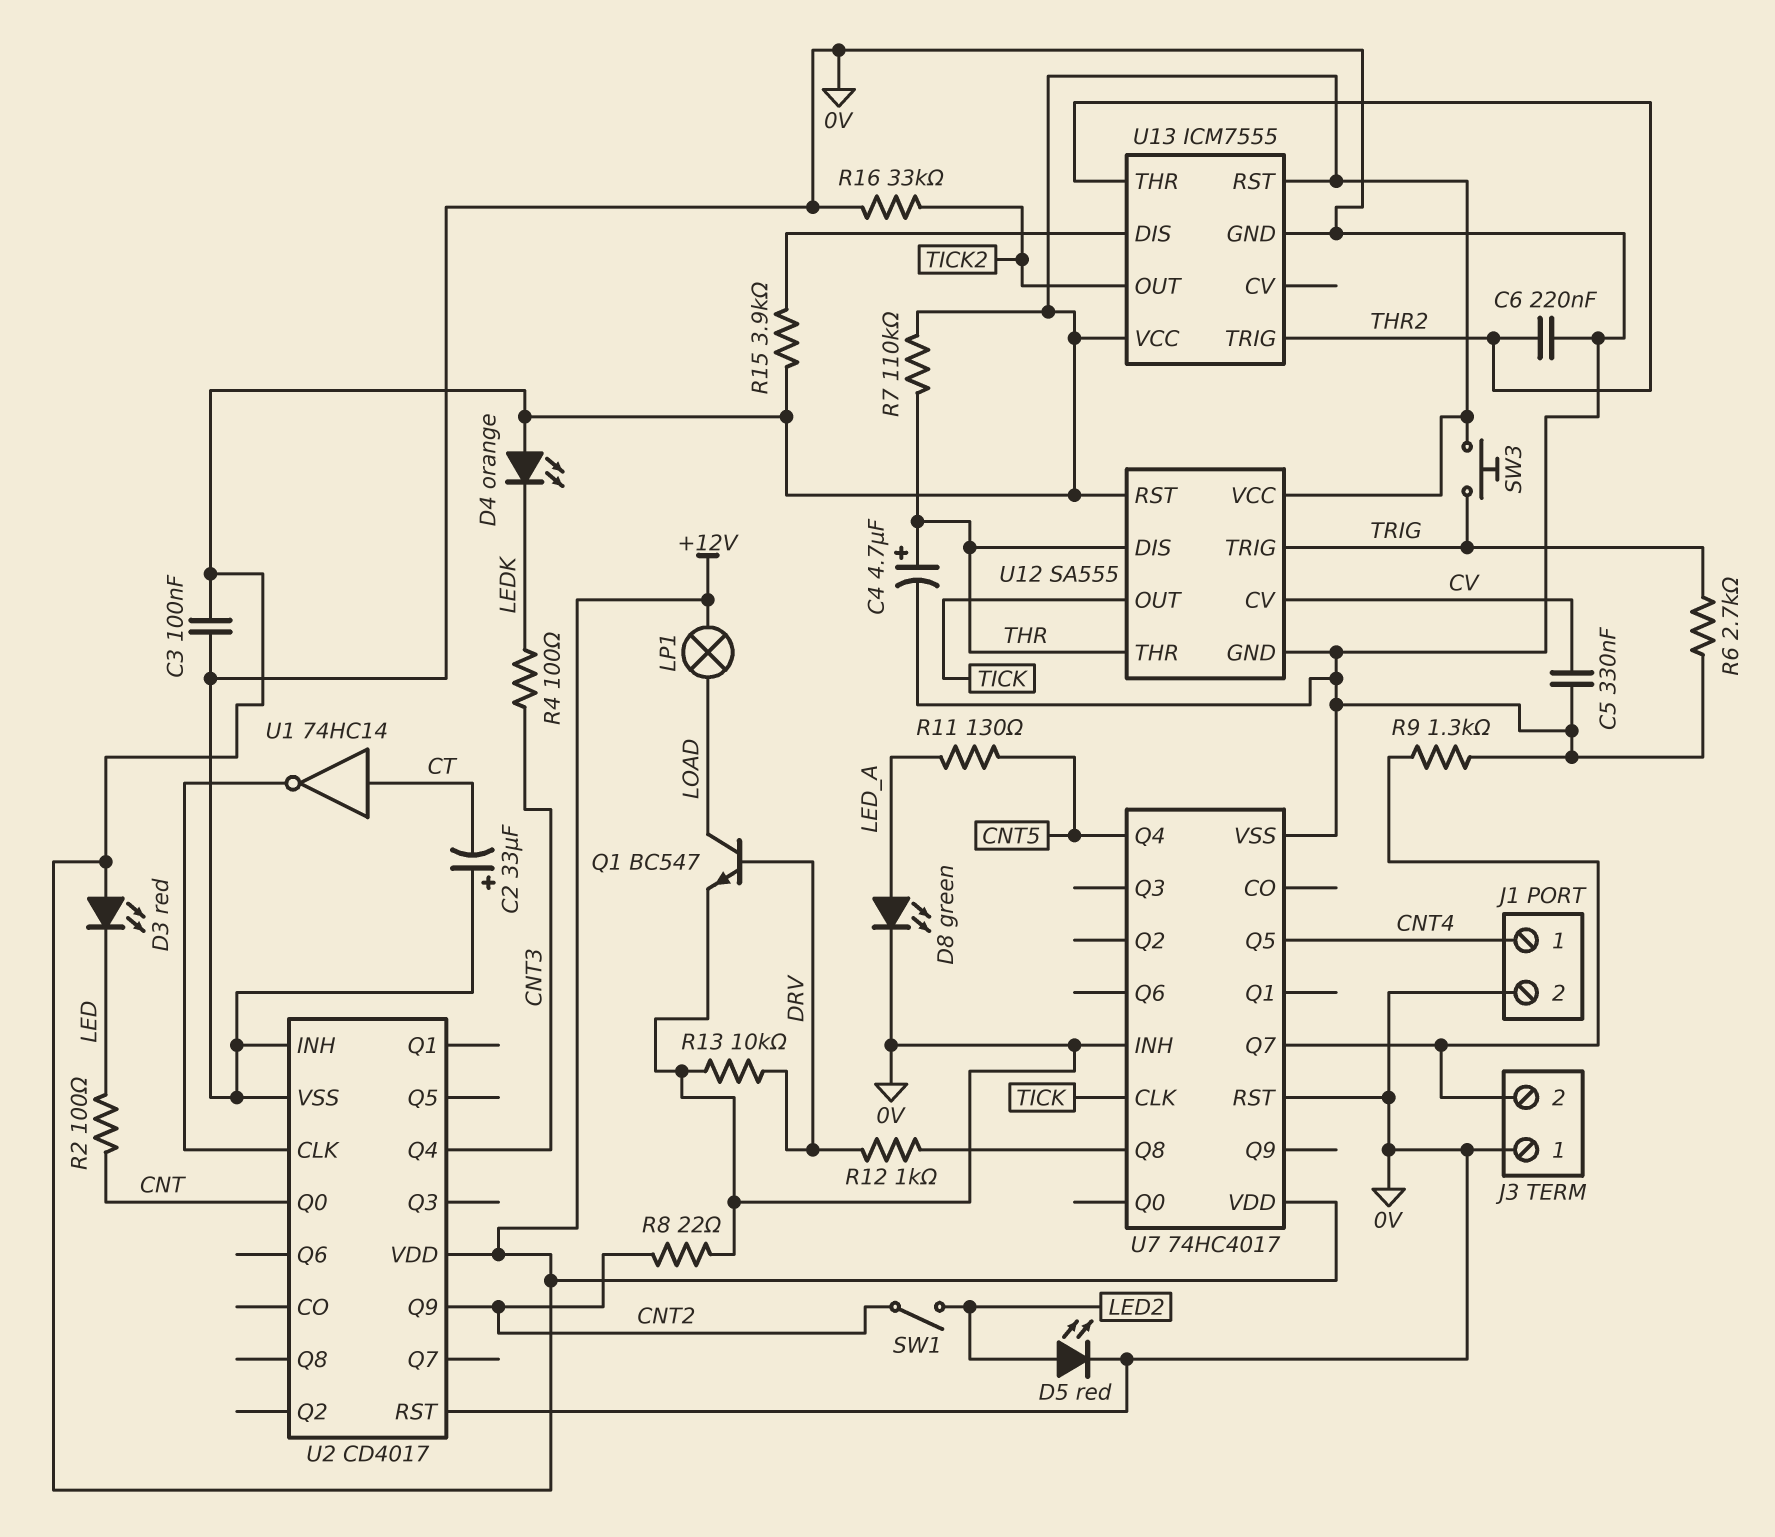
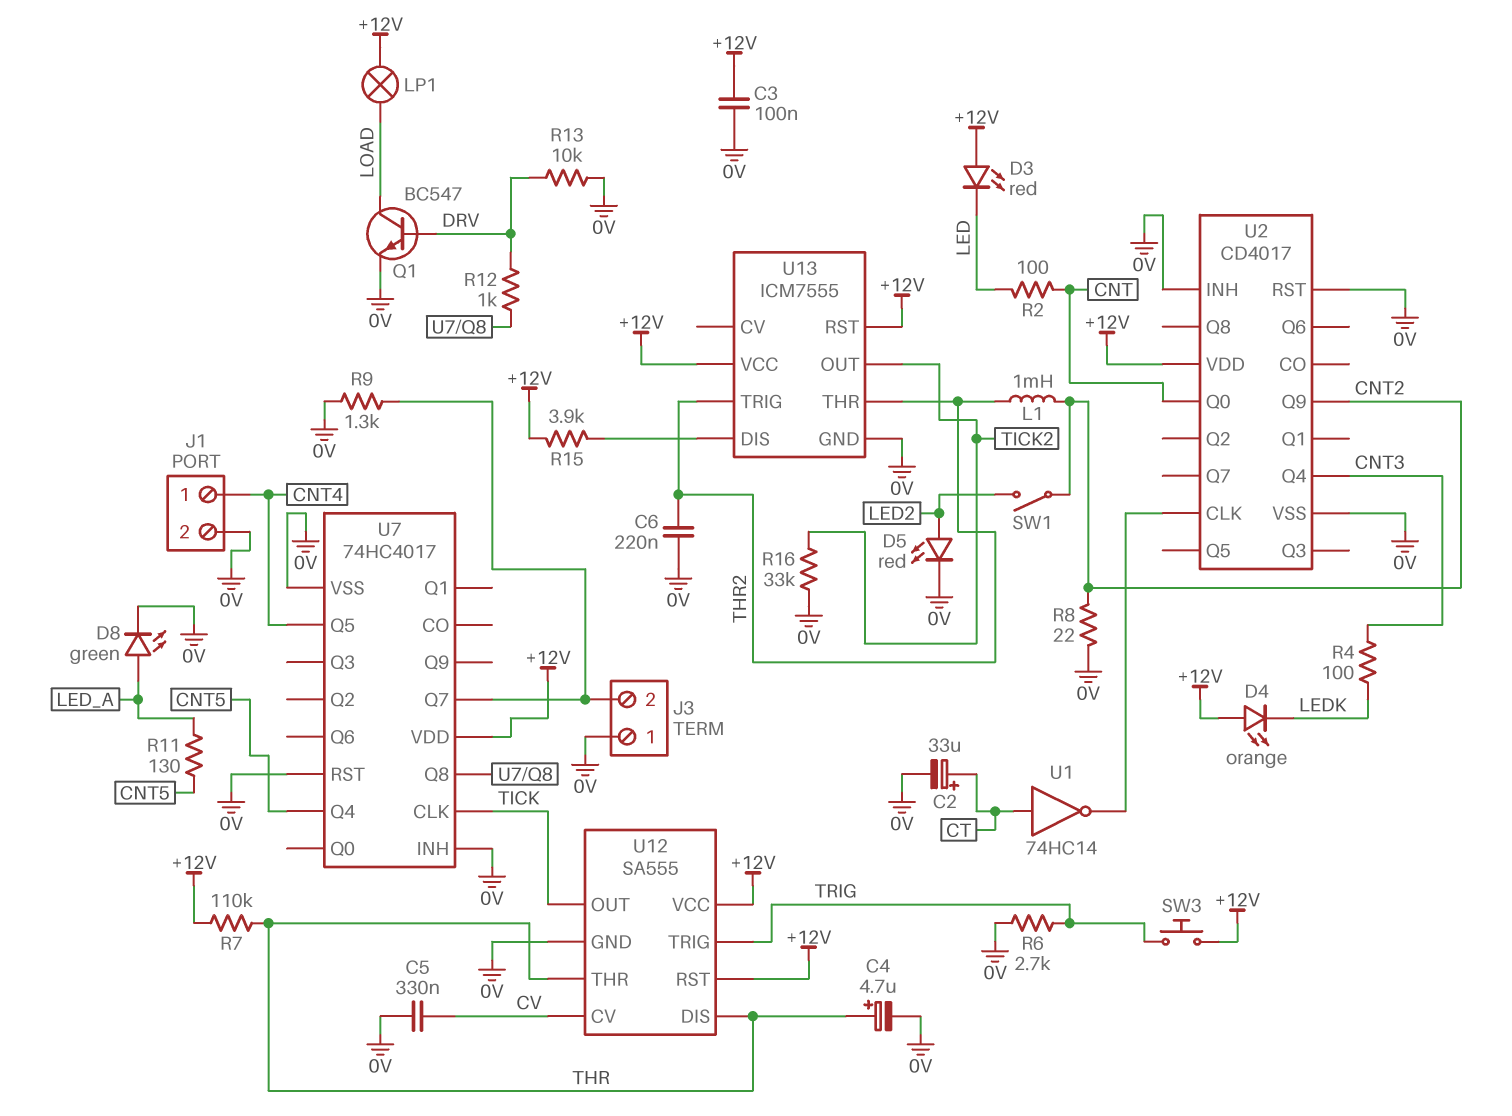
C2: 33uF (plus 0V, minus CT) -> 33uF (plus CT, minus 0V)
L1: none -> 1mH (CNT2, THR2)

